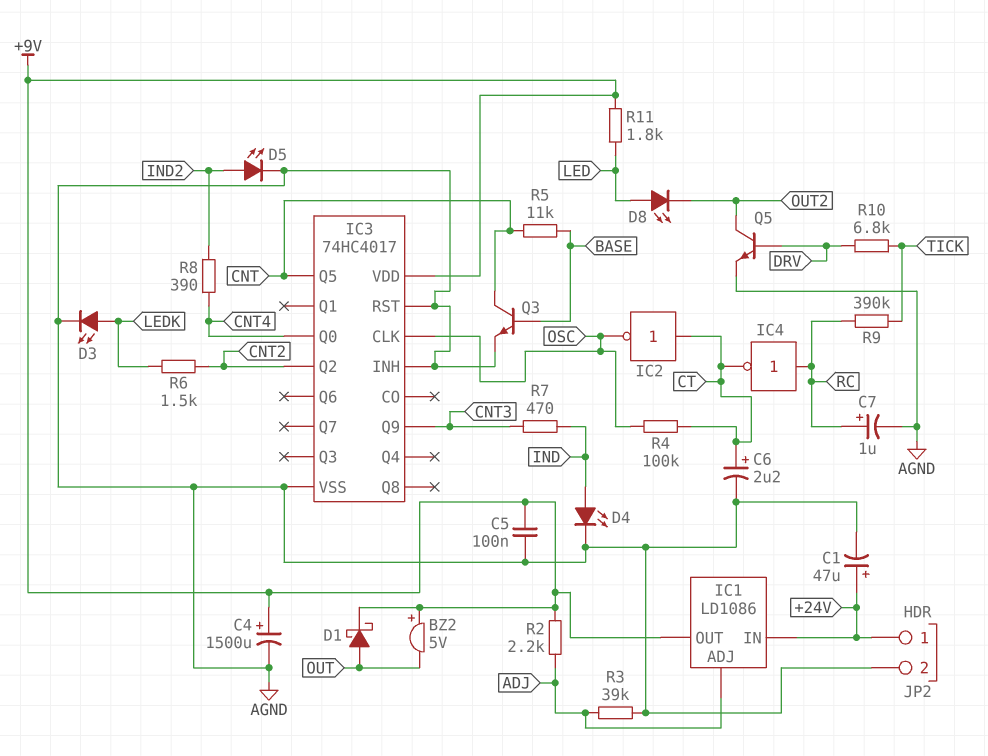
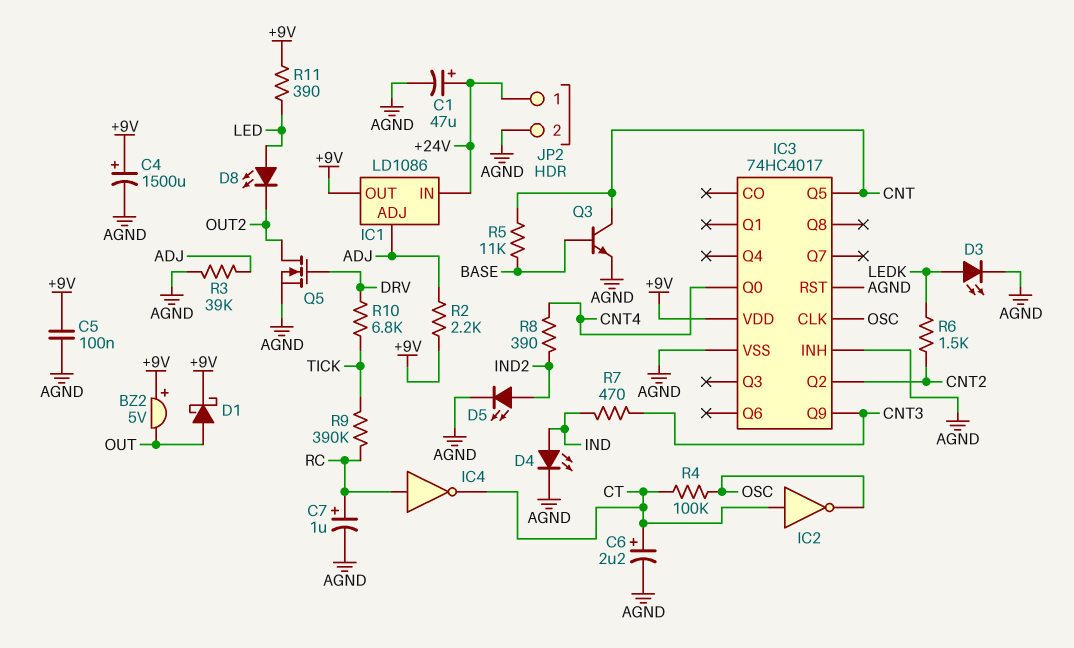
Q5: NPN (B DRV, C OUT2, E AGND) -> NMOS (G DRV, D OUT2, S AGND)
R11: 1.8k (+9V, LED) -> 390 (+9V, LED)

